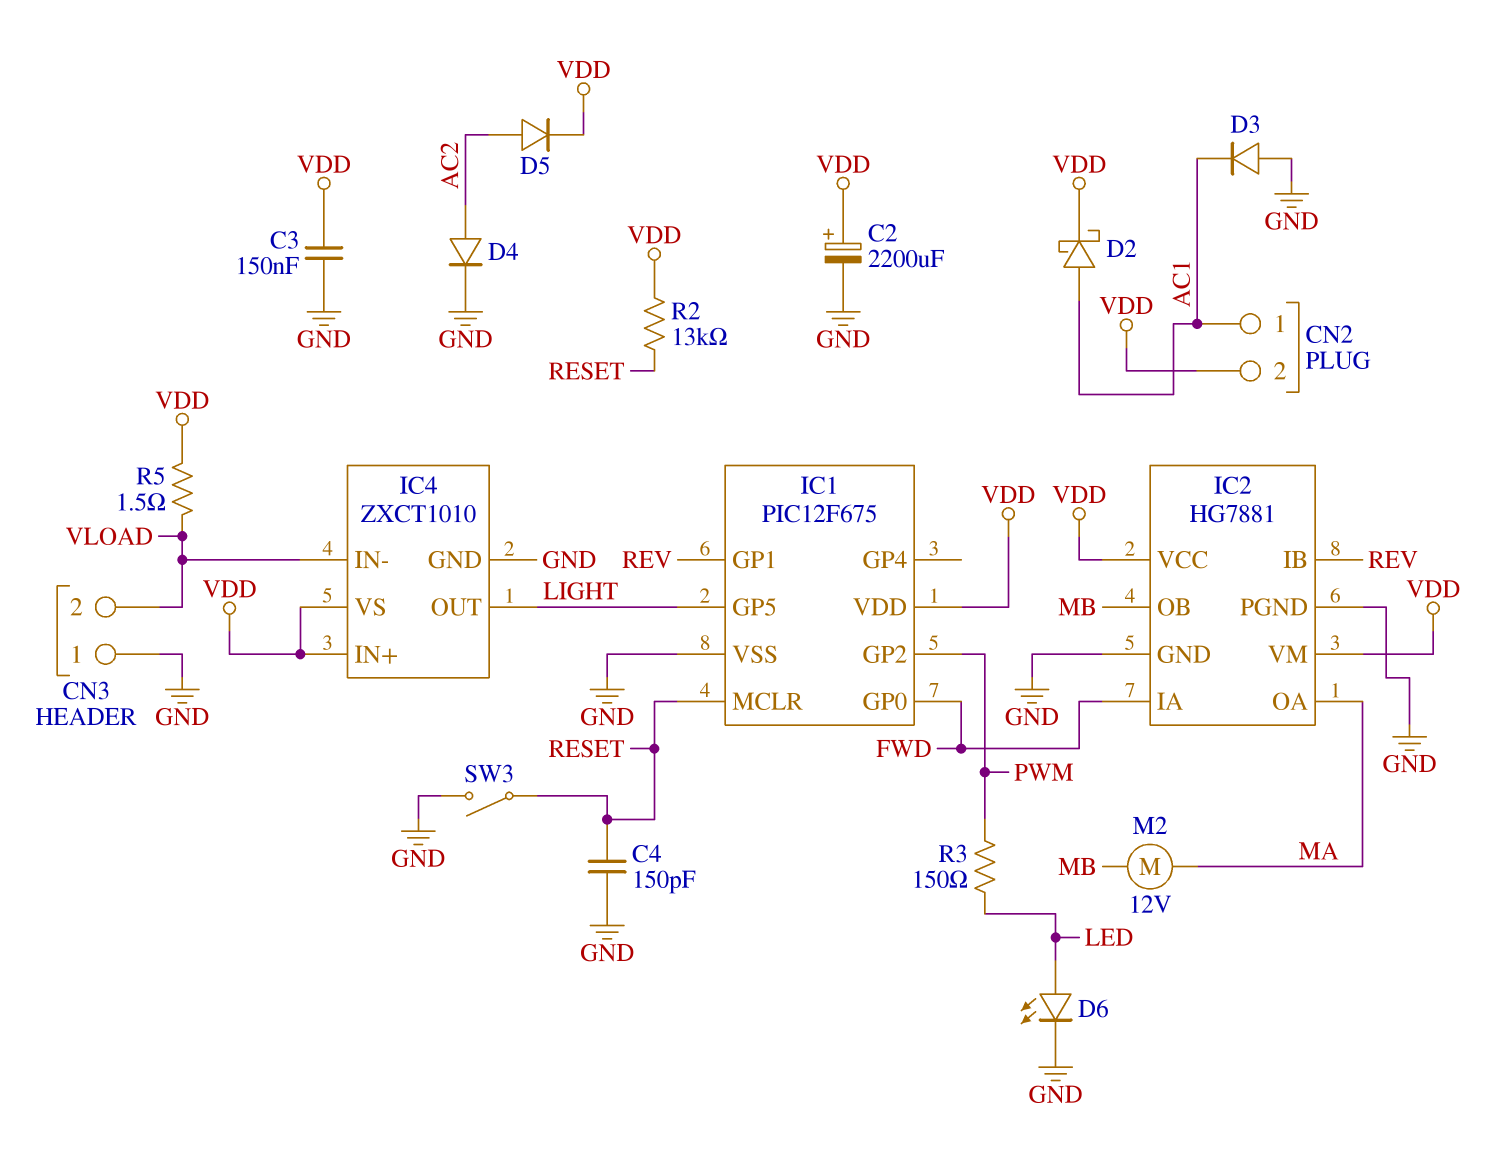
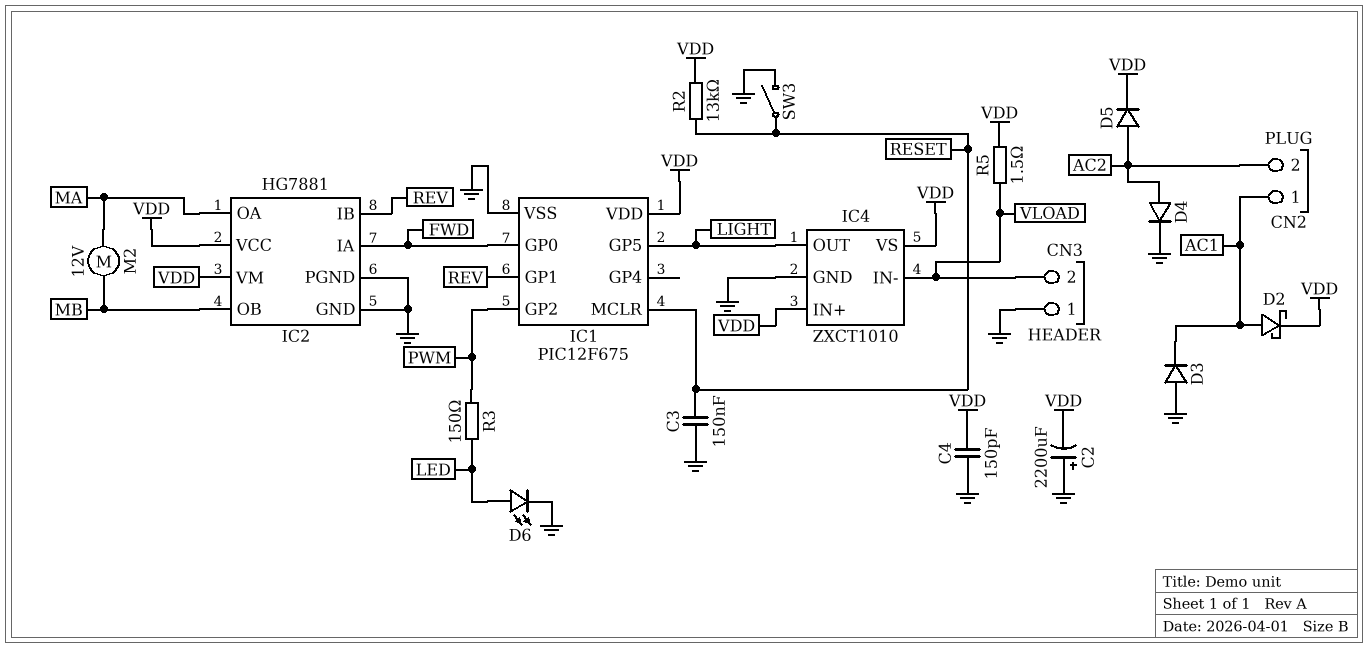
C2: 2200uF (plus VDD, minus GND) -> 2200uF (plus GND, minus VDD)
C3: 150nF (GND, VDD) -> 150nF (GND, RESET)
C4: 150pF (GND, RESET) -> 150pF (GND, VDD)
CN2 pin 2: VDD -> AC2

